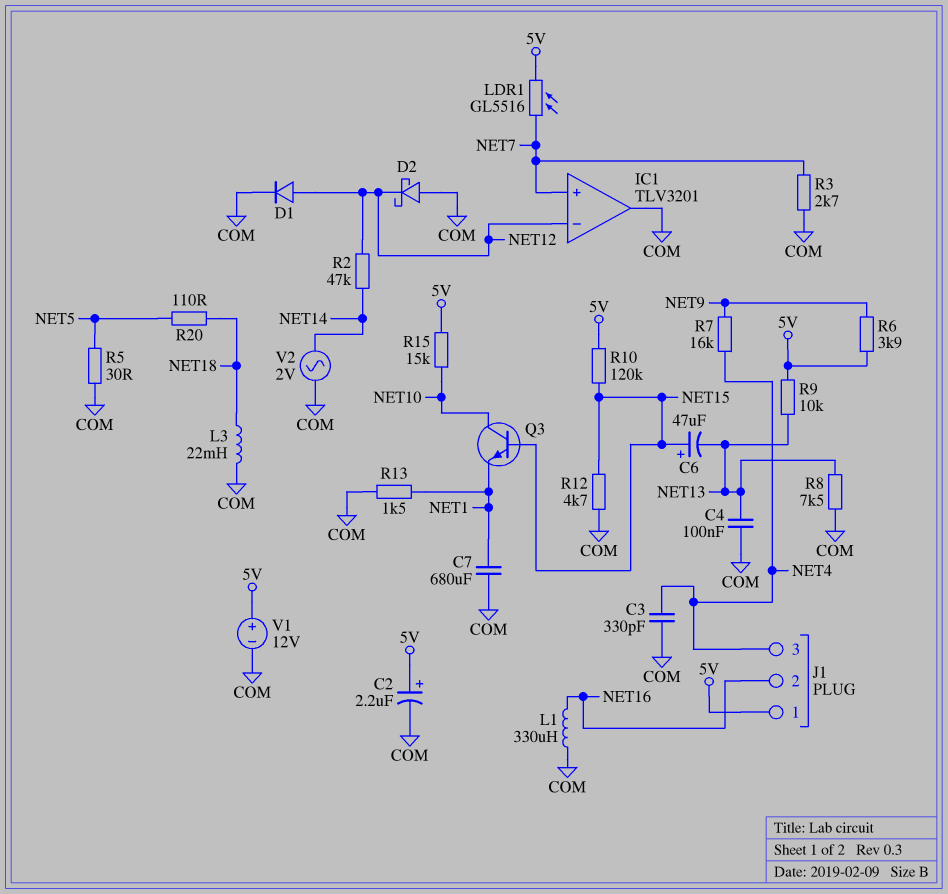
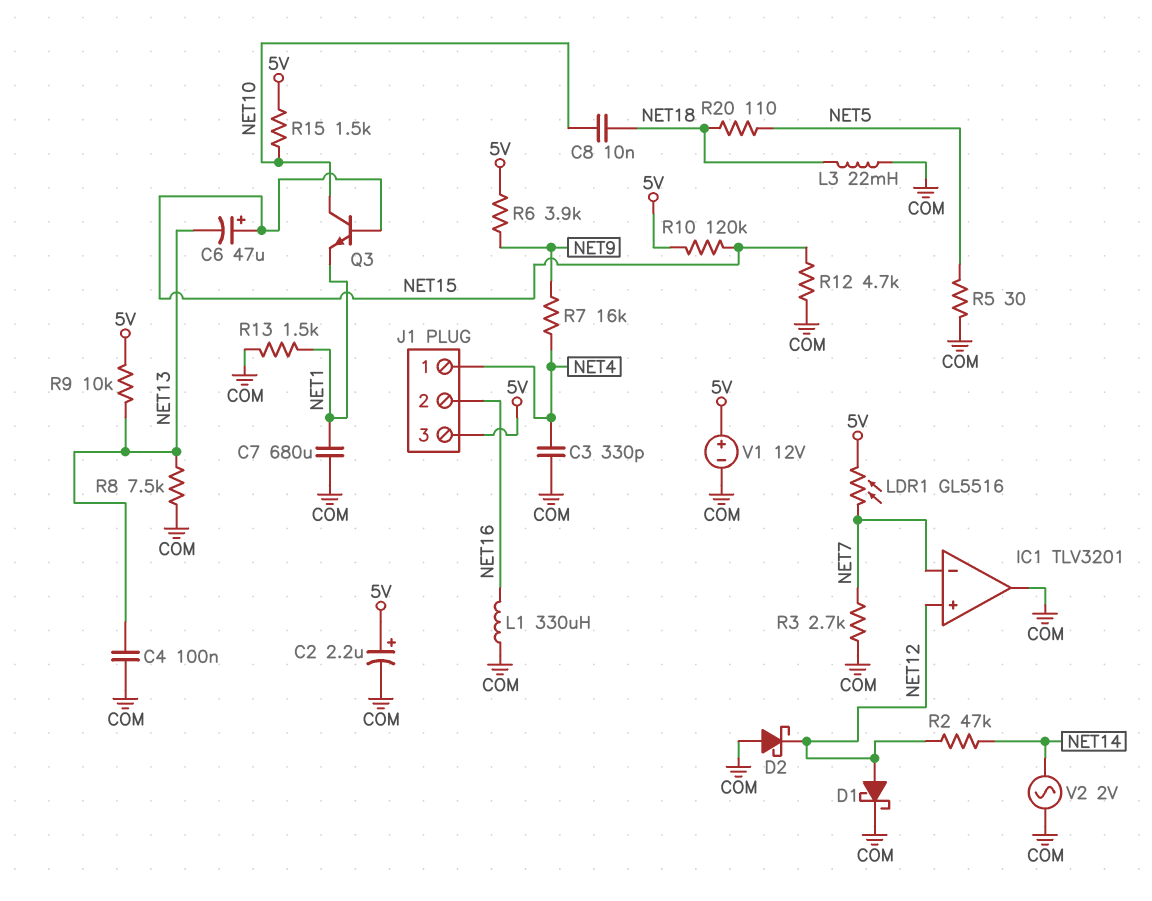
C8: none -> 10nF (NET10, NET18)
D1: diode (A NET12, K COM) -> schottky (A NET12, K COM)
IC1 pin in+: NET7 -> NET12
IC1 pin in-: NET12 -> NET7
J1 pin 1: 5V -> NET4
J1 pin 3: NET4 -> 5V
R15: 15k (5V, NET10) -> 1.5k (5V, NET10)

